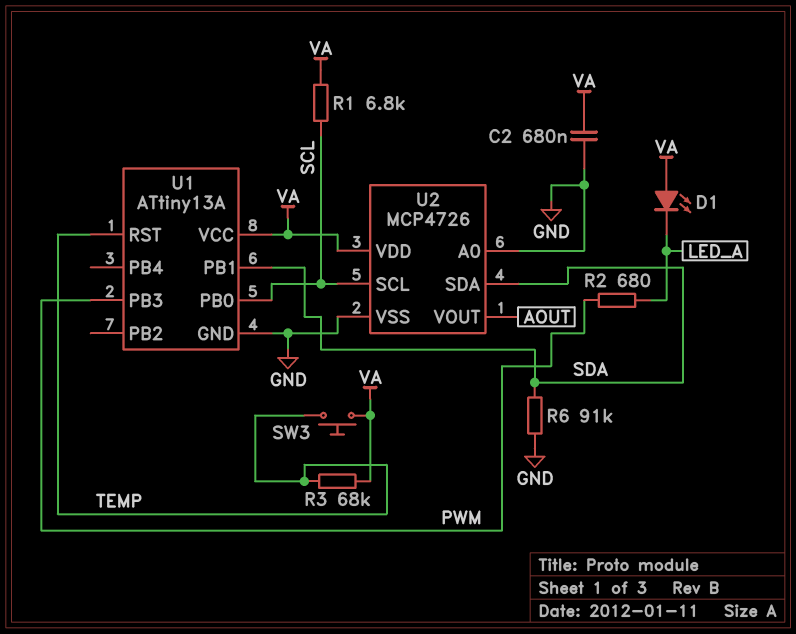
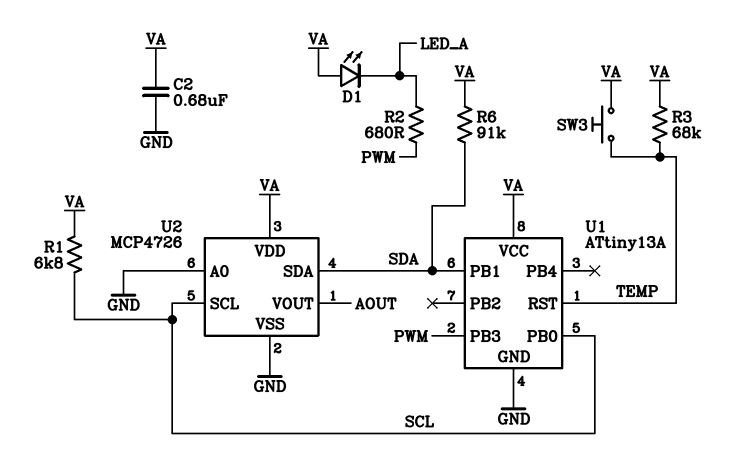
R6: 91k (GND, SDA) -> 91k (SDA, VA)

